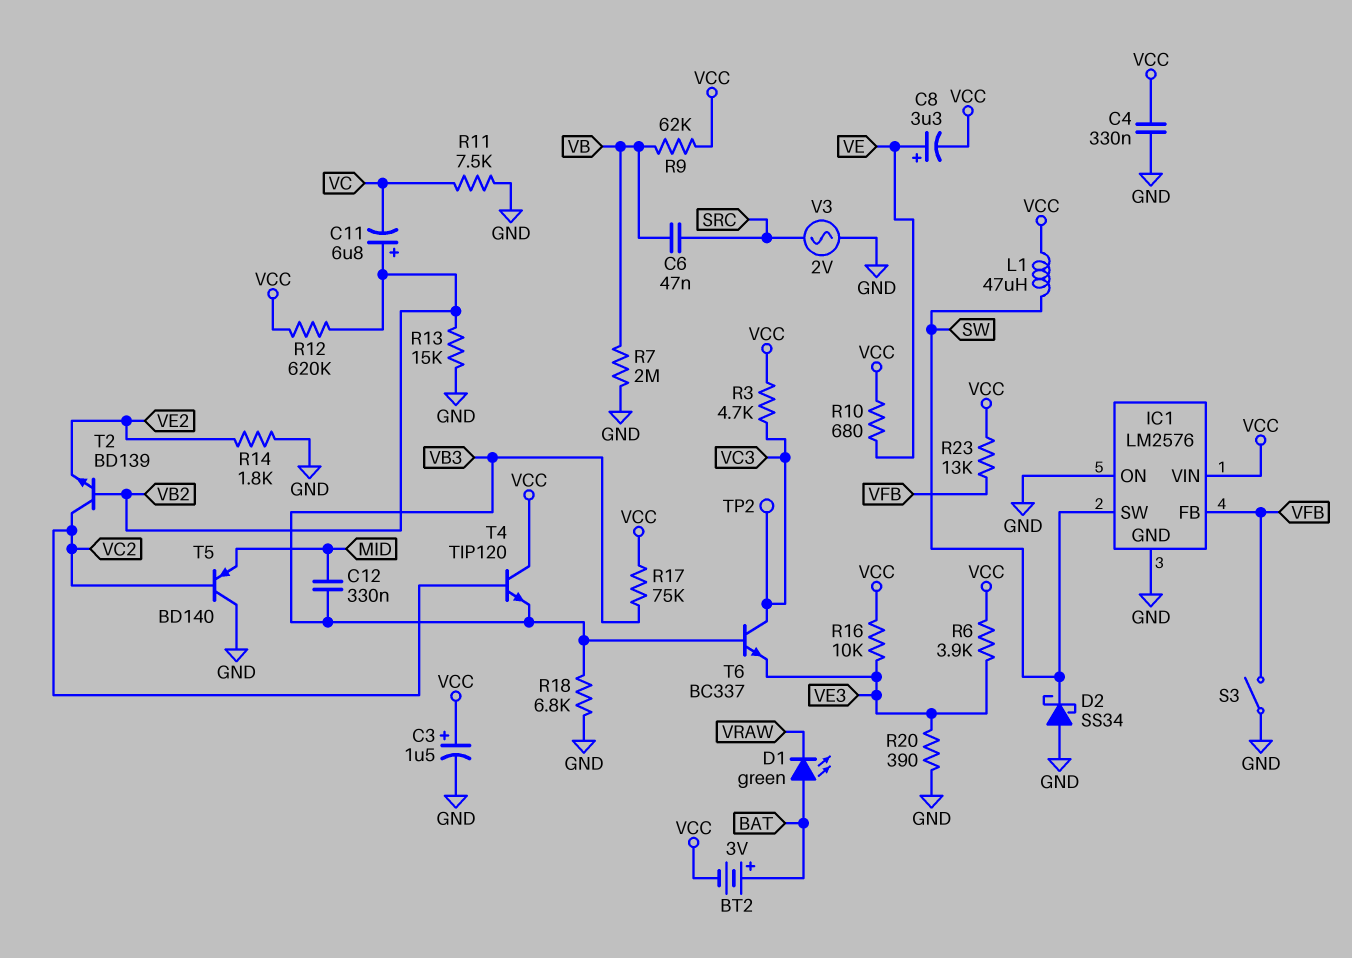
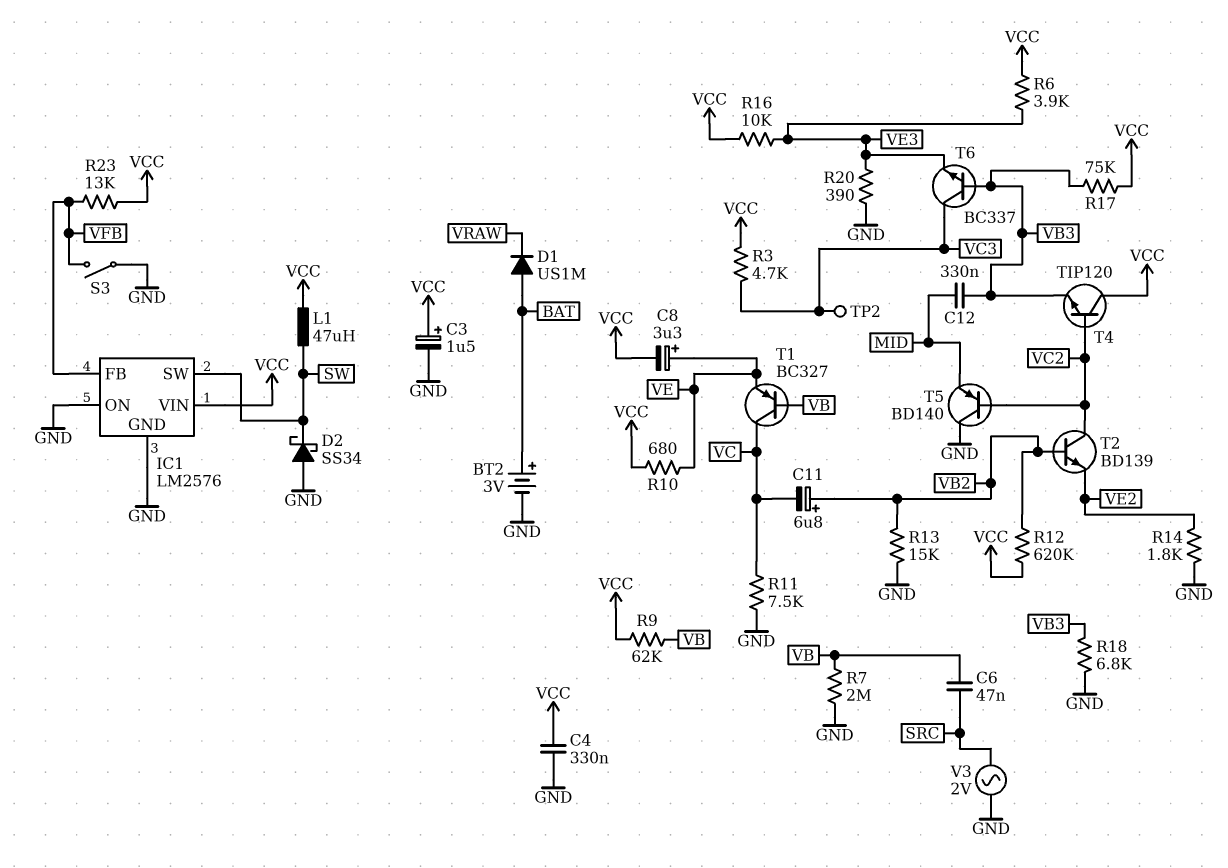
BT2: 3V (plus BAT, minus VCC) -> 3V (plus BAT, minus GND)
D1: LED green (A BAT, K VRAW) -> diode US1M (A BAT, K VRAW)
T1: none -> PNP BC327 (B VB, C VC, E VE)

